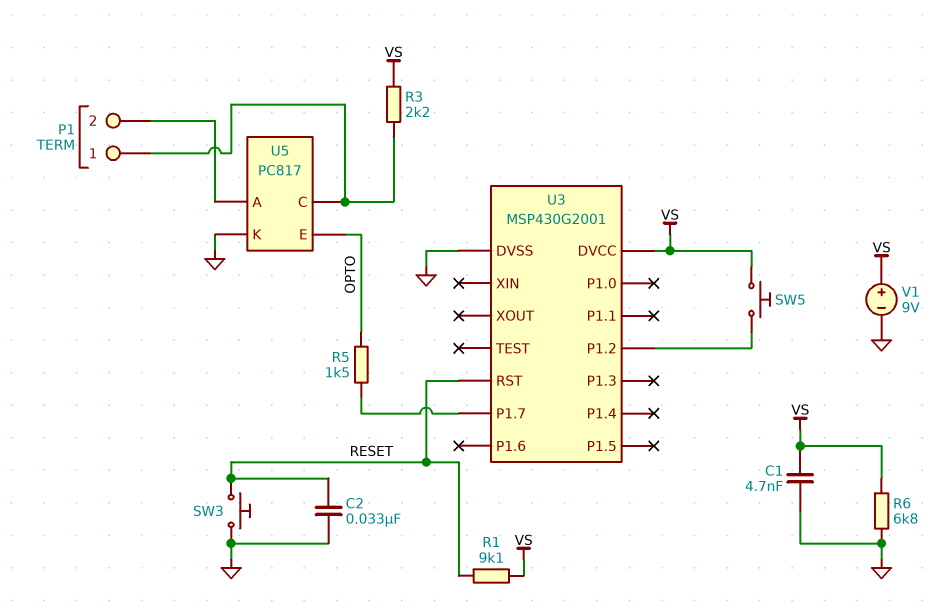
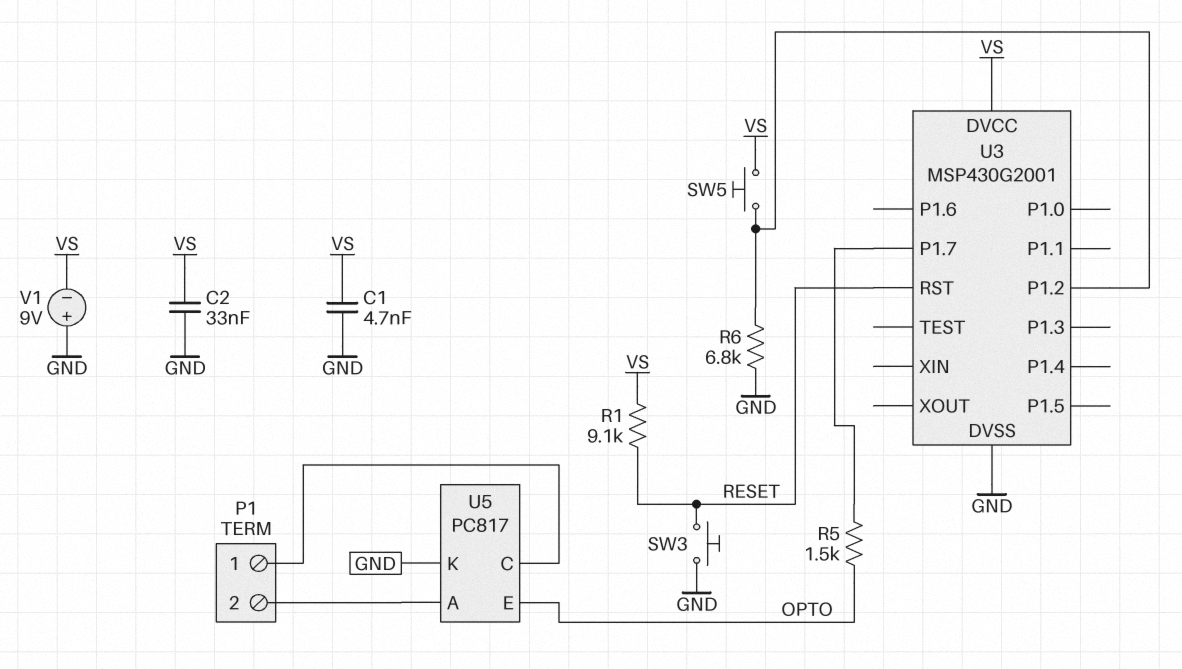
C2: 33nF (GND, RESET) -> 33nF (GND, VS)
R3: 2.2k (P1/1, VS) -> none
R6: 6.8k (GND, VS) -> 6.8k (GND, U3/P1.2)
V1: 9V (plus VS, minus GND) -> 9V (plus GND, minus VS)

